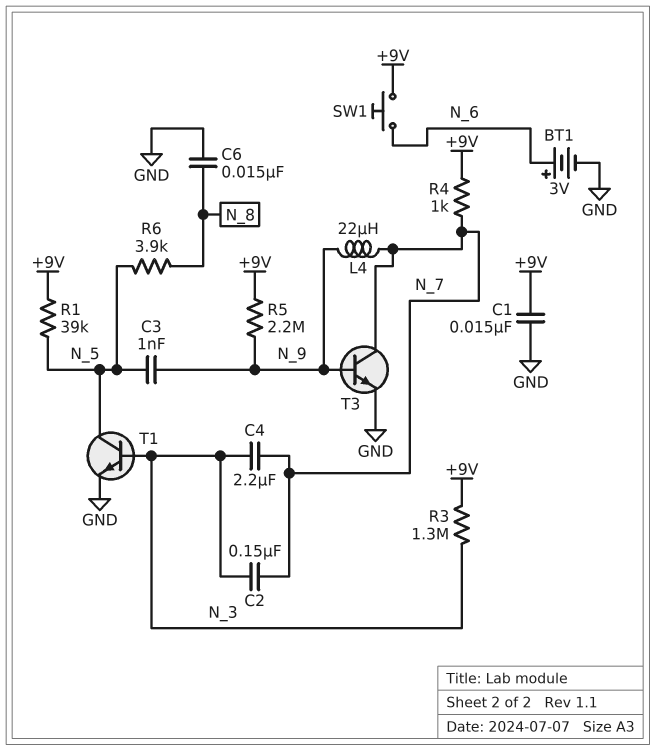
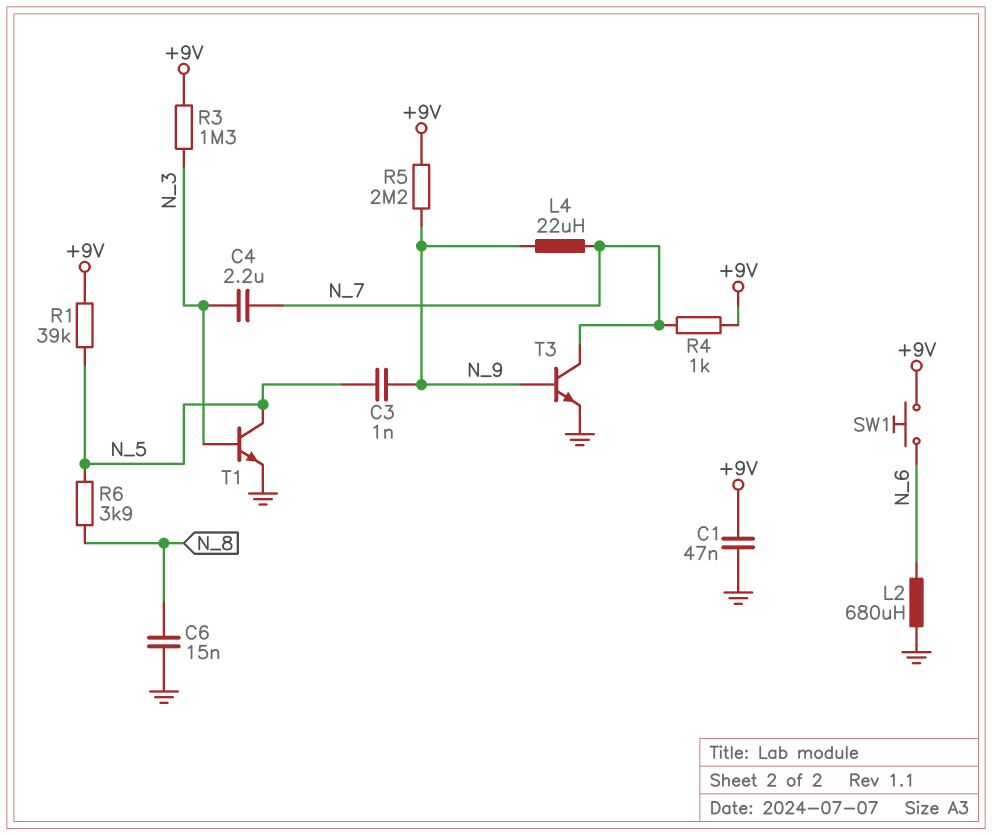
BT1: 3V (plus N_6, minus GND) -> none
C1: 15nF (+9V, GND) -> 47nF (+9V, GND)
C2: 150nF (N_3, N_7) -> none
L2: none -> 680uH (GND, N_6)

